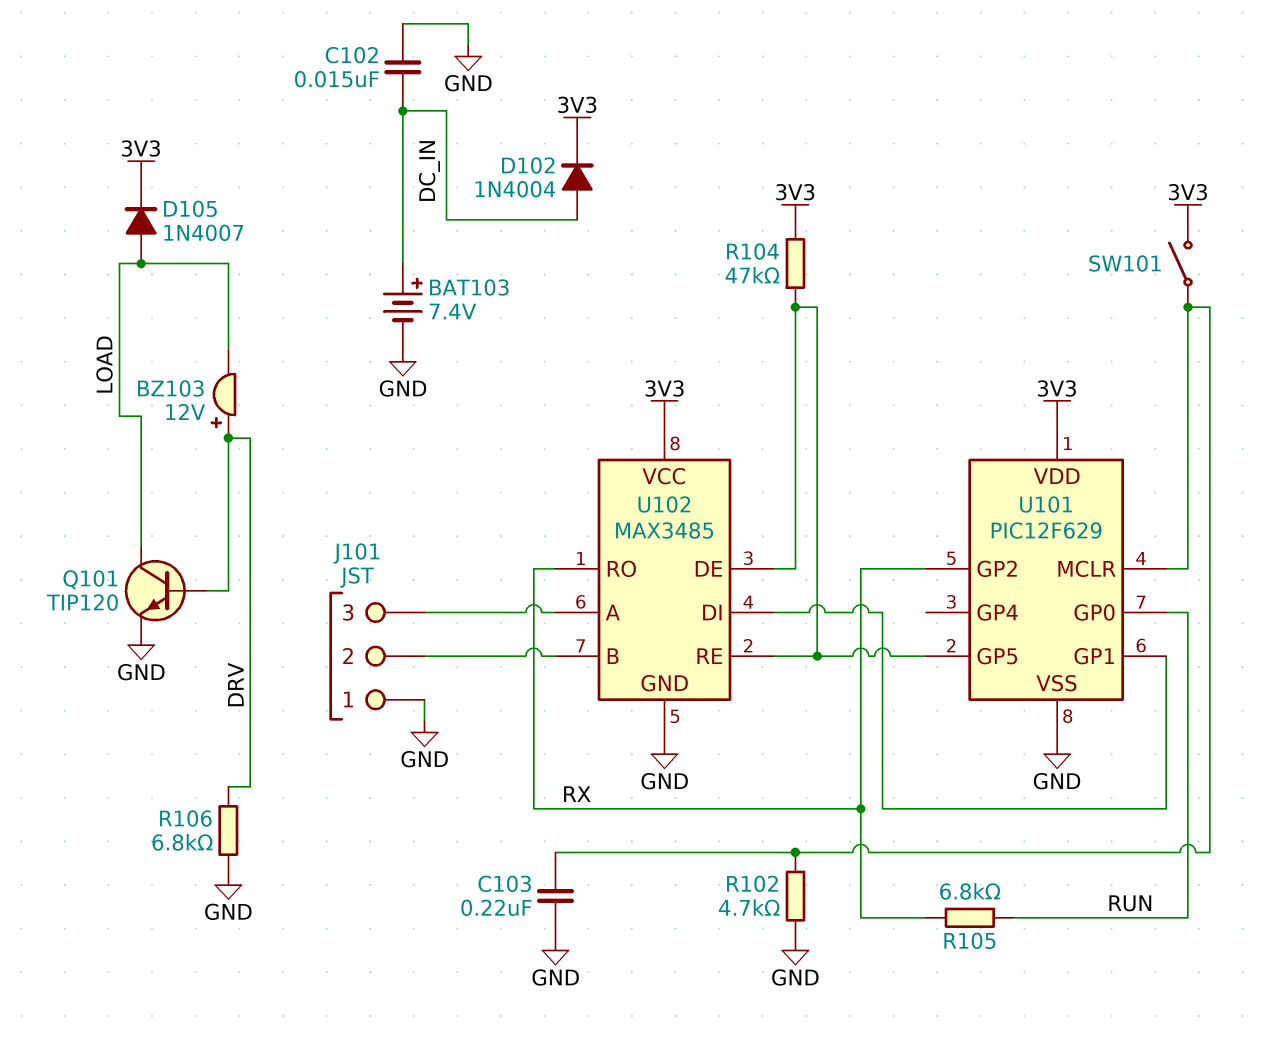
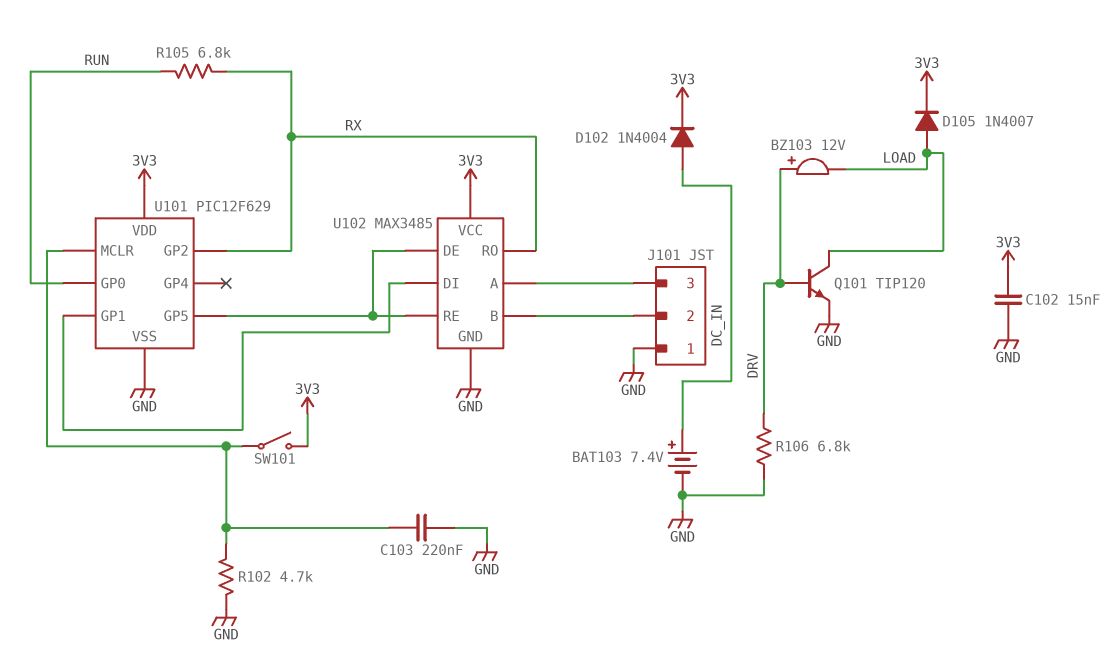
C102: 15nF (DC_IN, GND) -> 15nF (3V3, GND)
R104: 47k (3V3, U101/GP5) -> none

